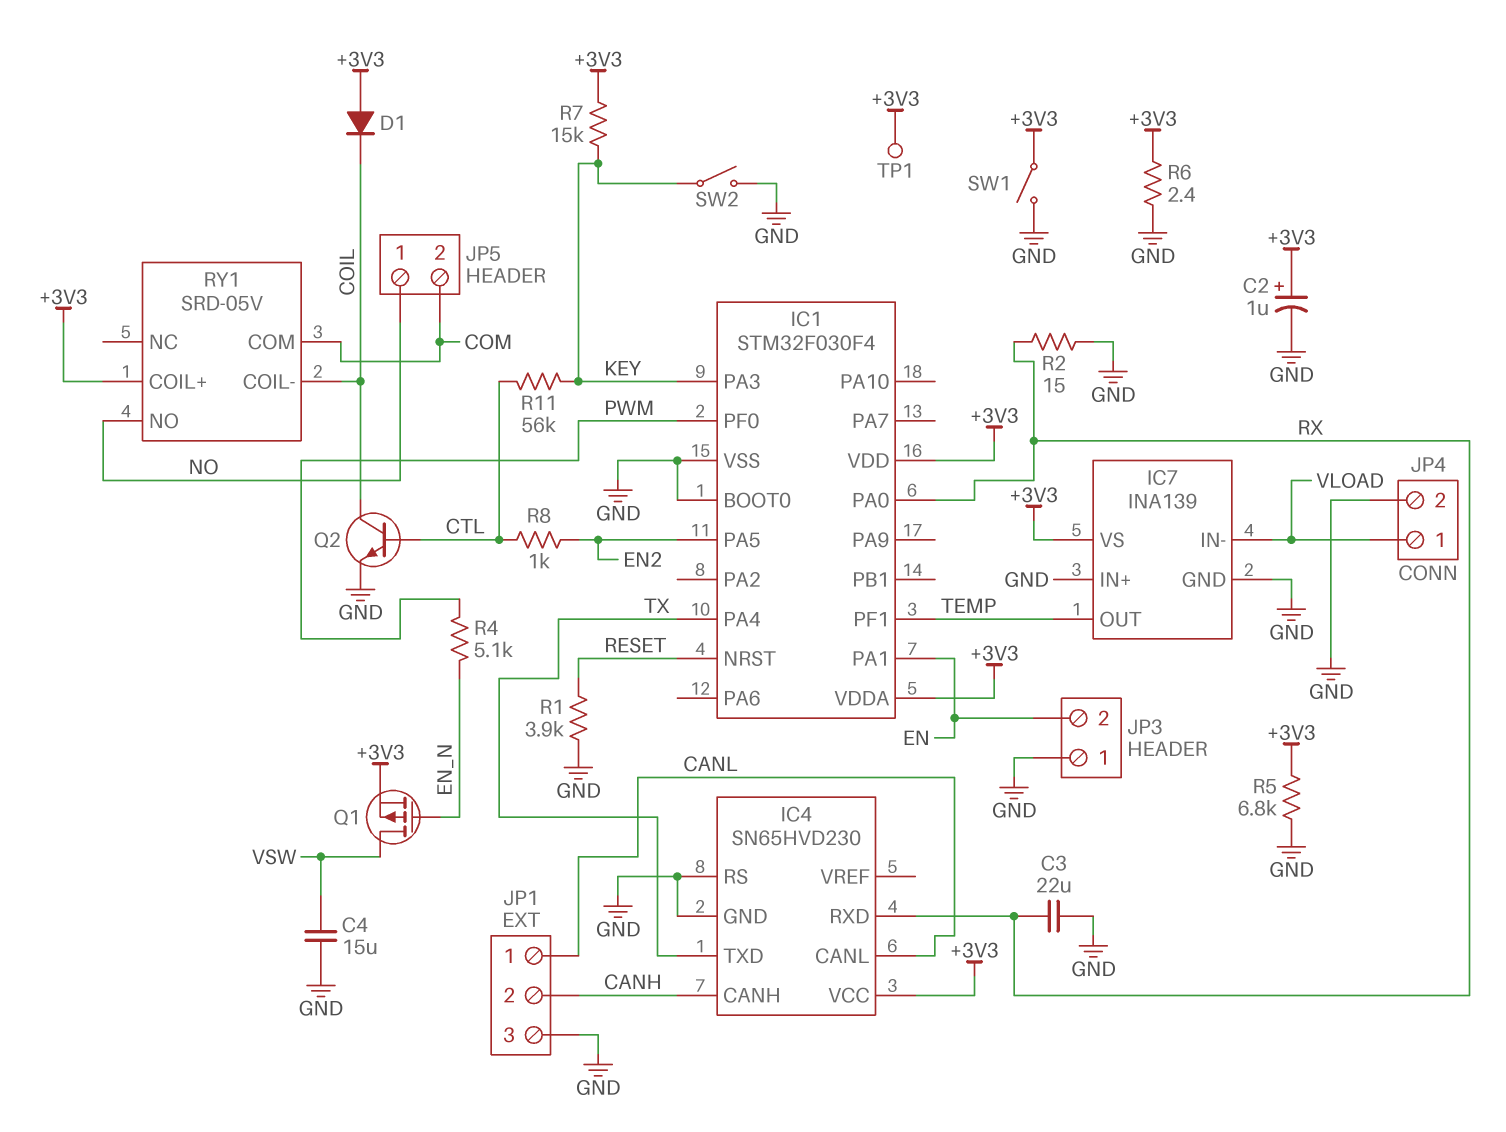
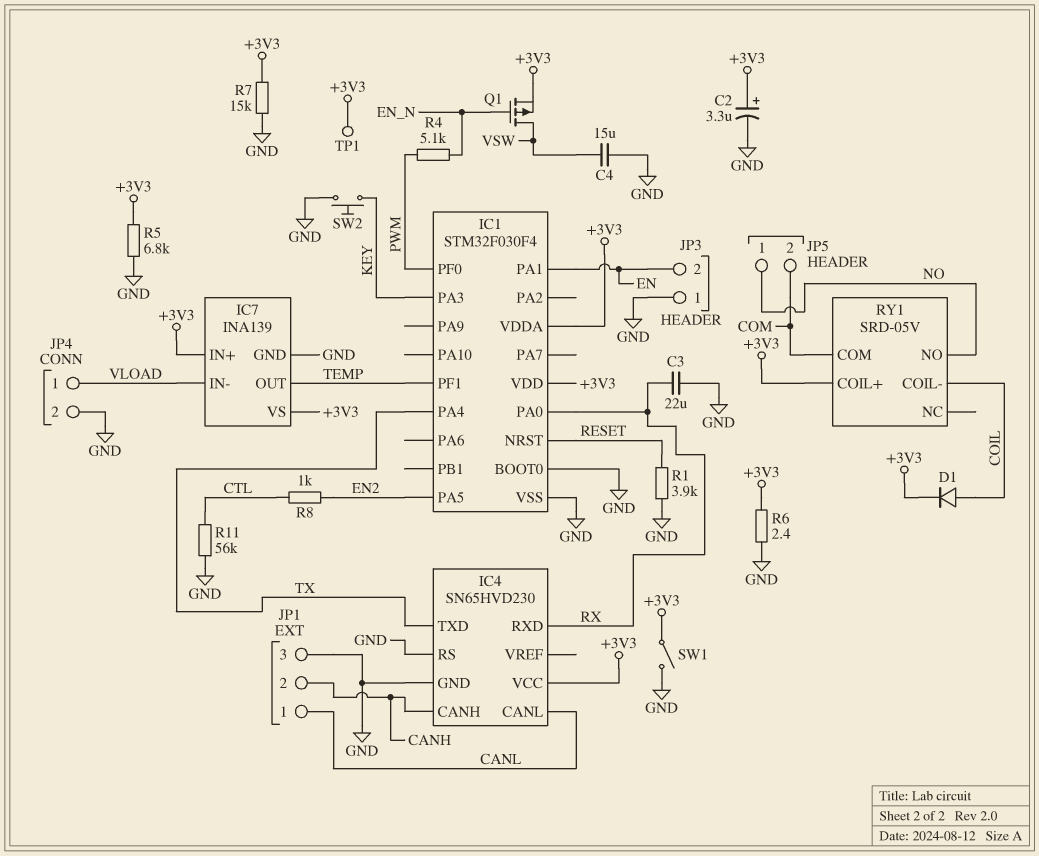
C2: 1uF (plus +3V3, minus GND) -> 3.3uF (plus +3V3, minus GND)
D1: diode (A +3V3, K COIL) -> diode (A COIL, K +3V3)
IC7 pin IN+: GND -> +3V3
Q2: NPN (B CTL, C COIL, E GND) -> none
R2: 15 (GND, RX) -> none
R7: 15k (+3V3, KEY) -> 15k (+3V3, GND)
R11: 56k (CTL, KEY) -> 56k (CTL, GND)
SW2: switch (GND, KEY) -> button (GND, KEY)

